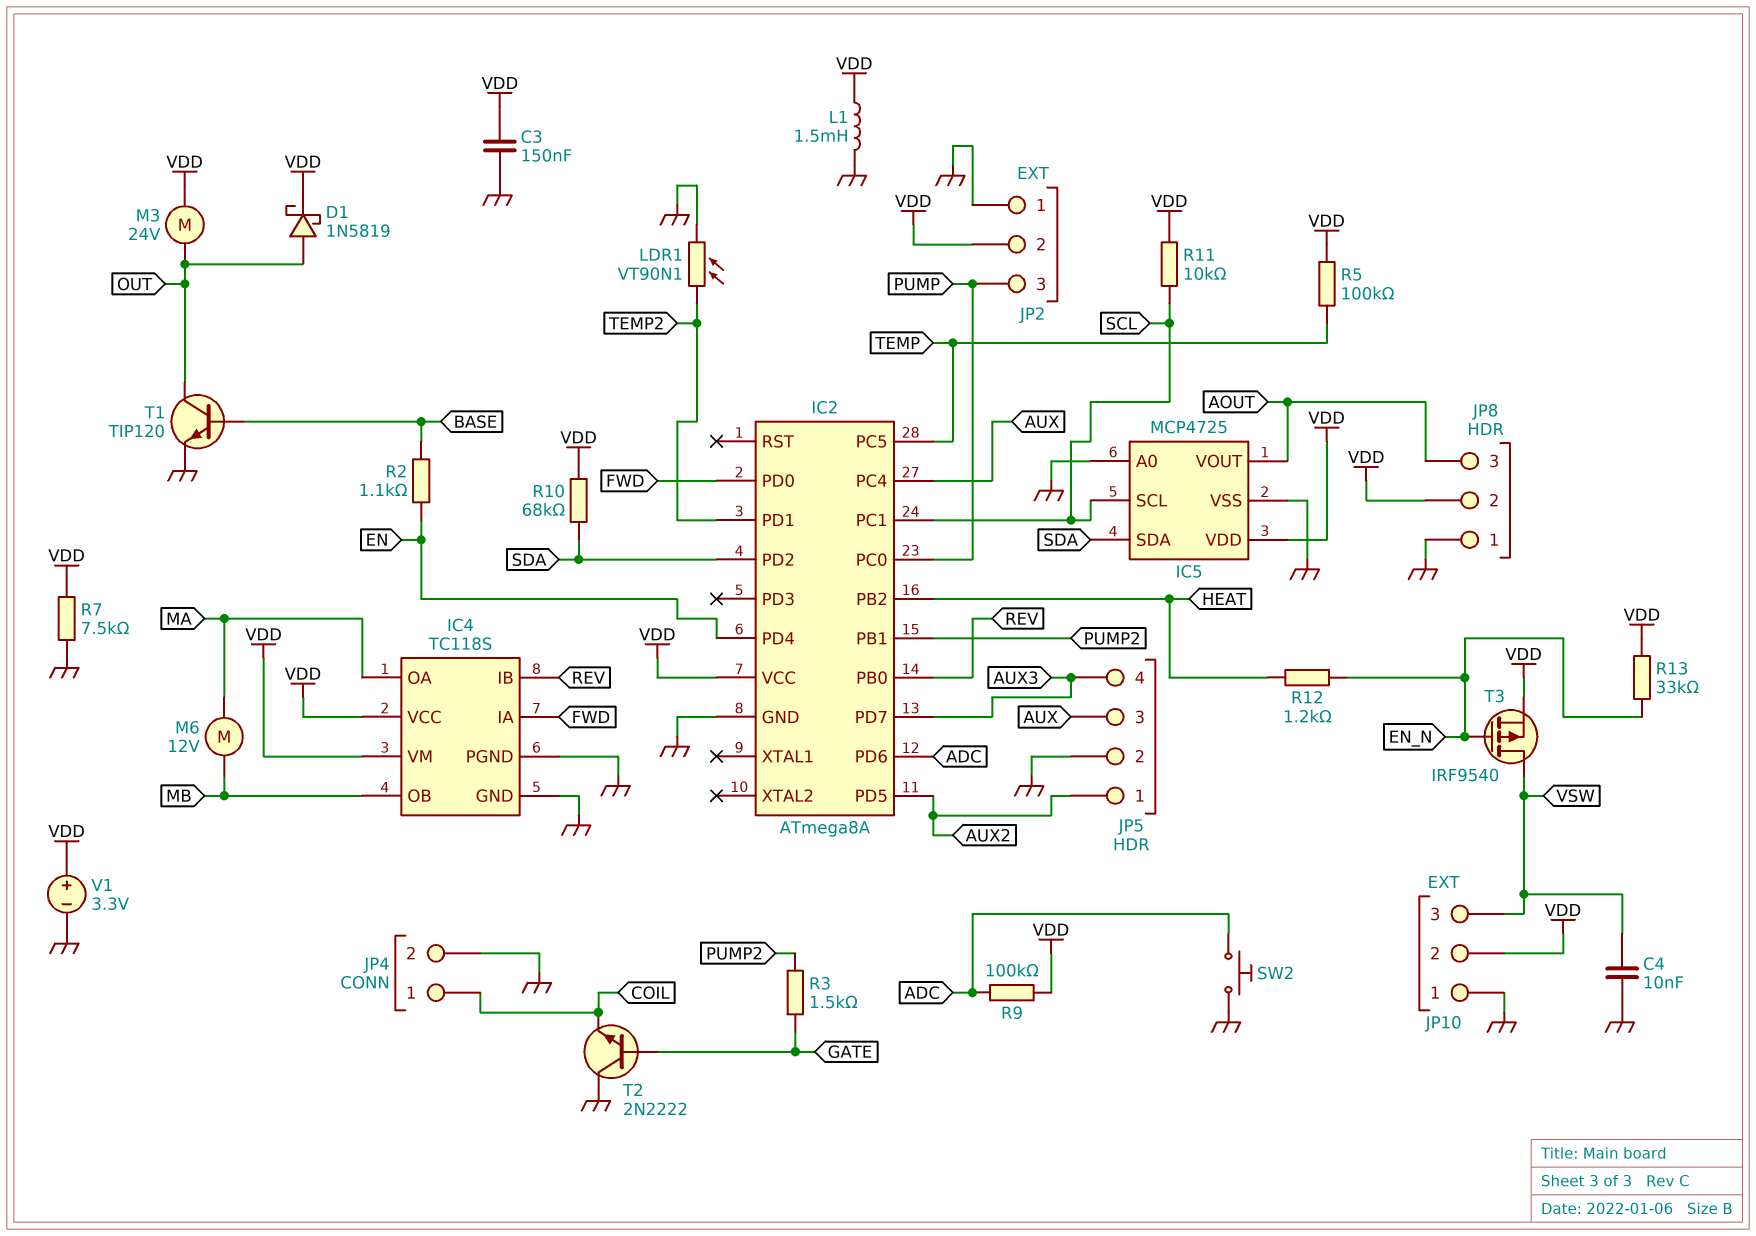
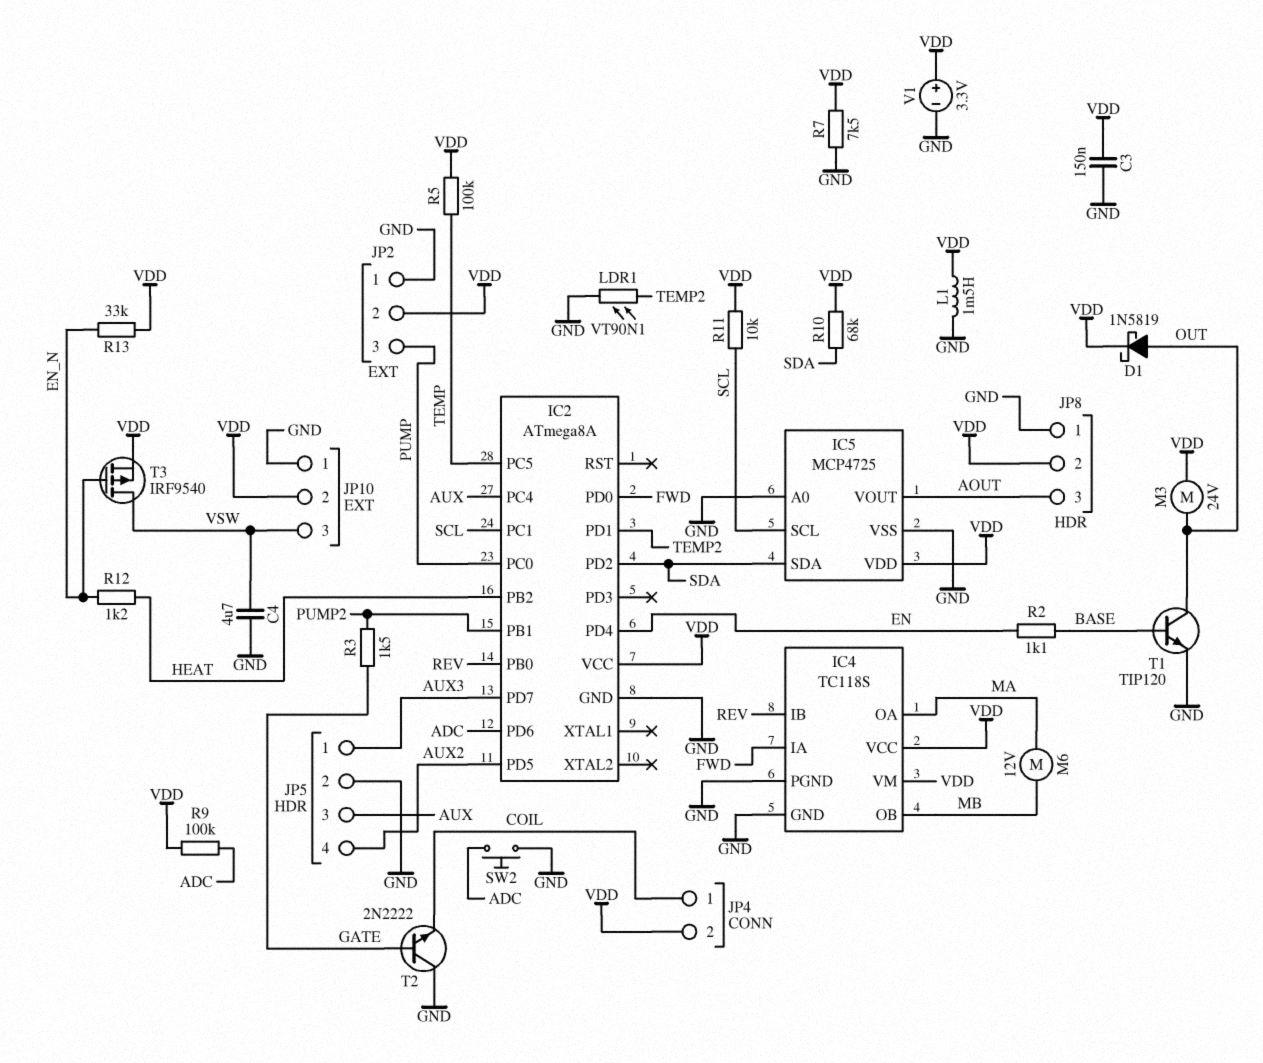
C4: 10nF (GND, VSW) -> 4.7uF (GND, VSW)
JP4 pin 2: GND -> VDD
JP5 pin 1: AUX2 -> AUX3
JP5 pin 4: AUX3 -> AUX2

